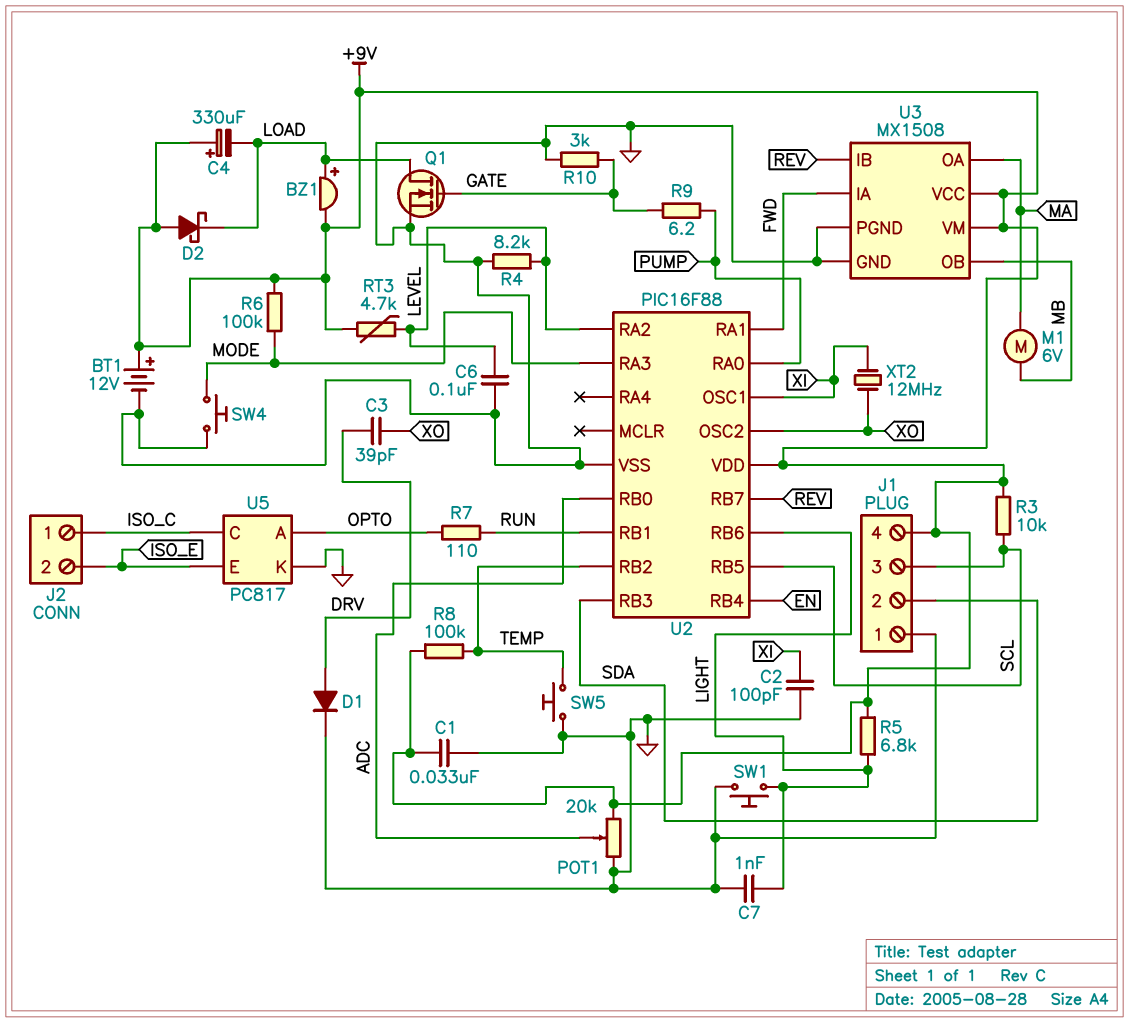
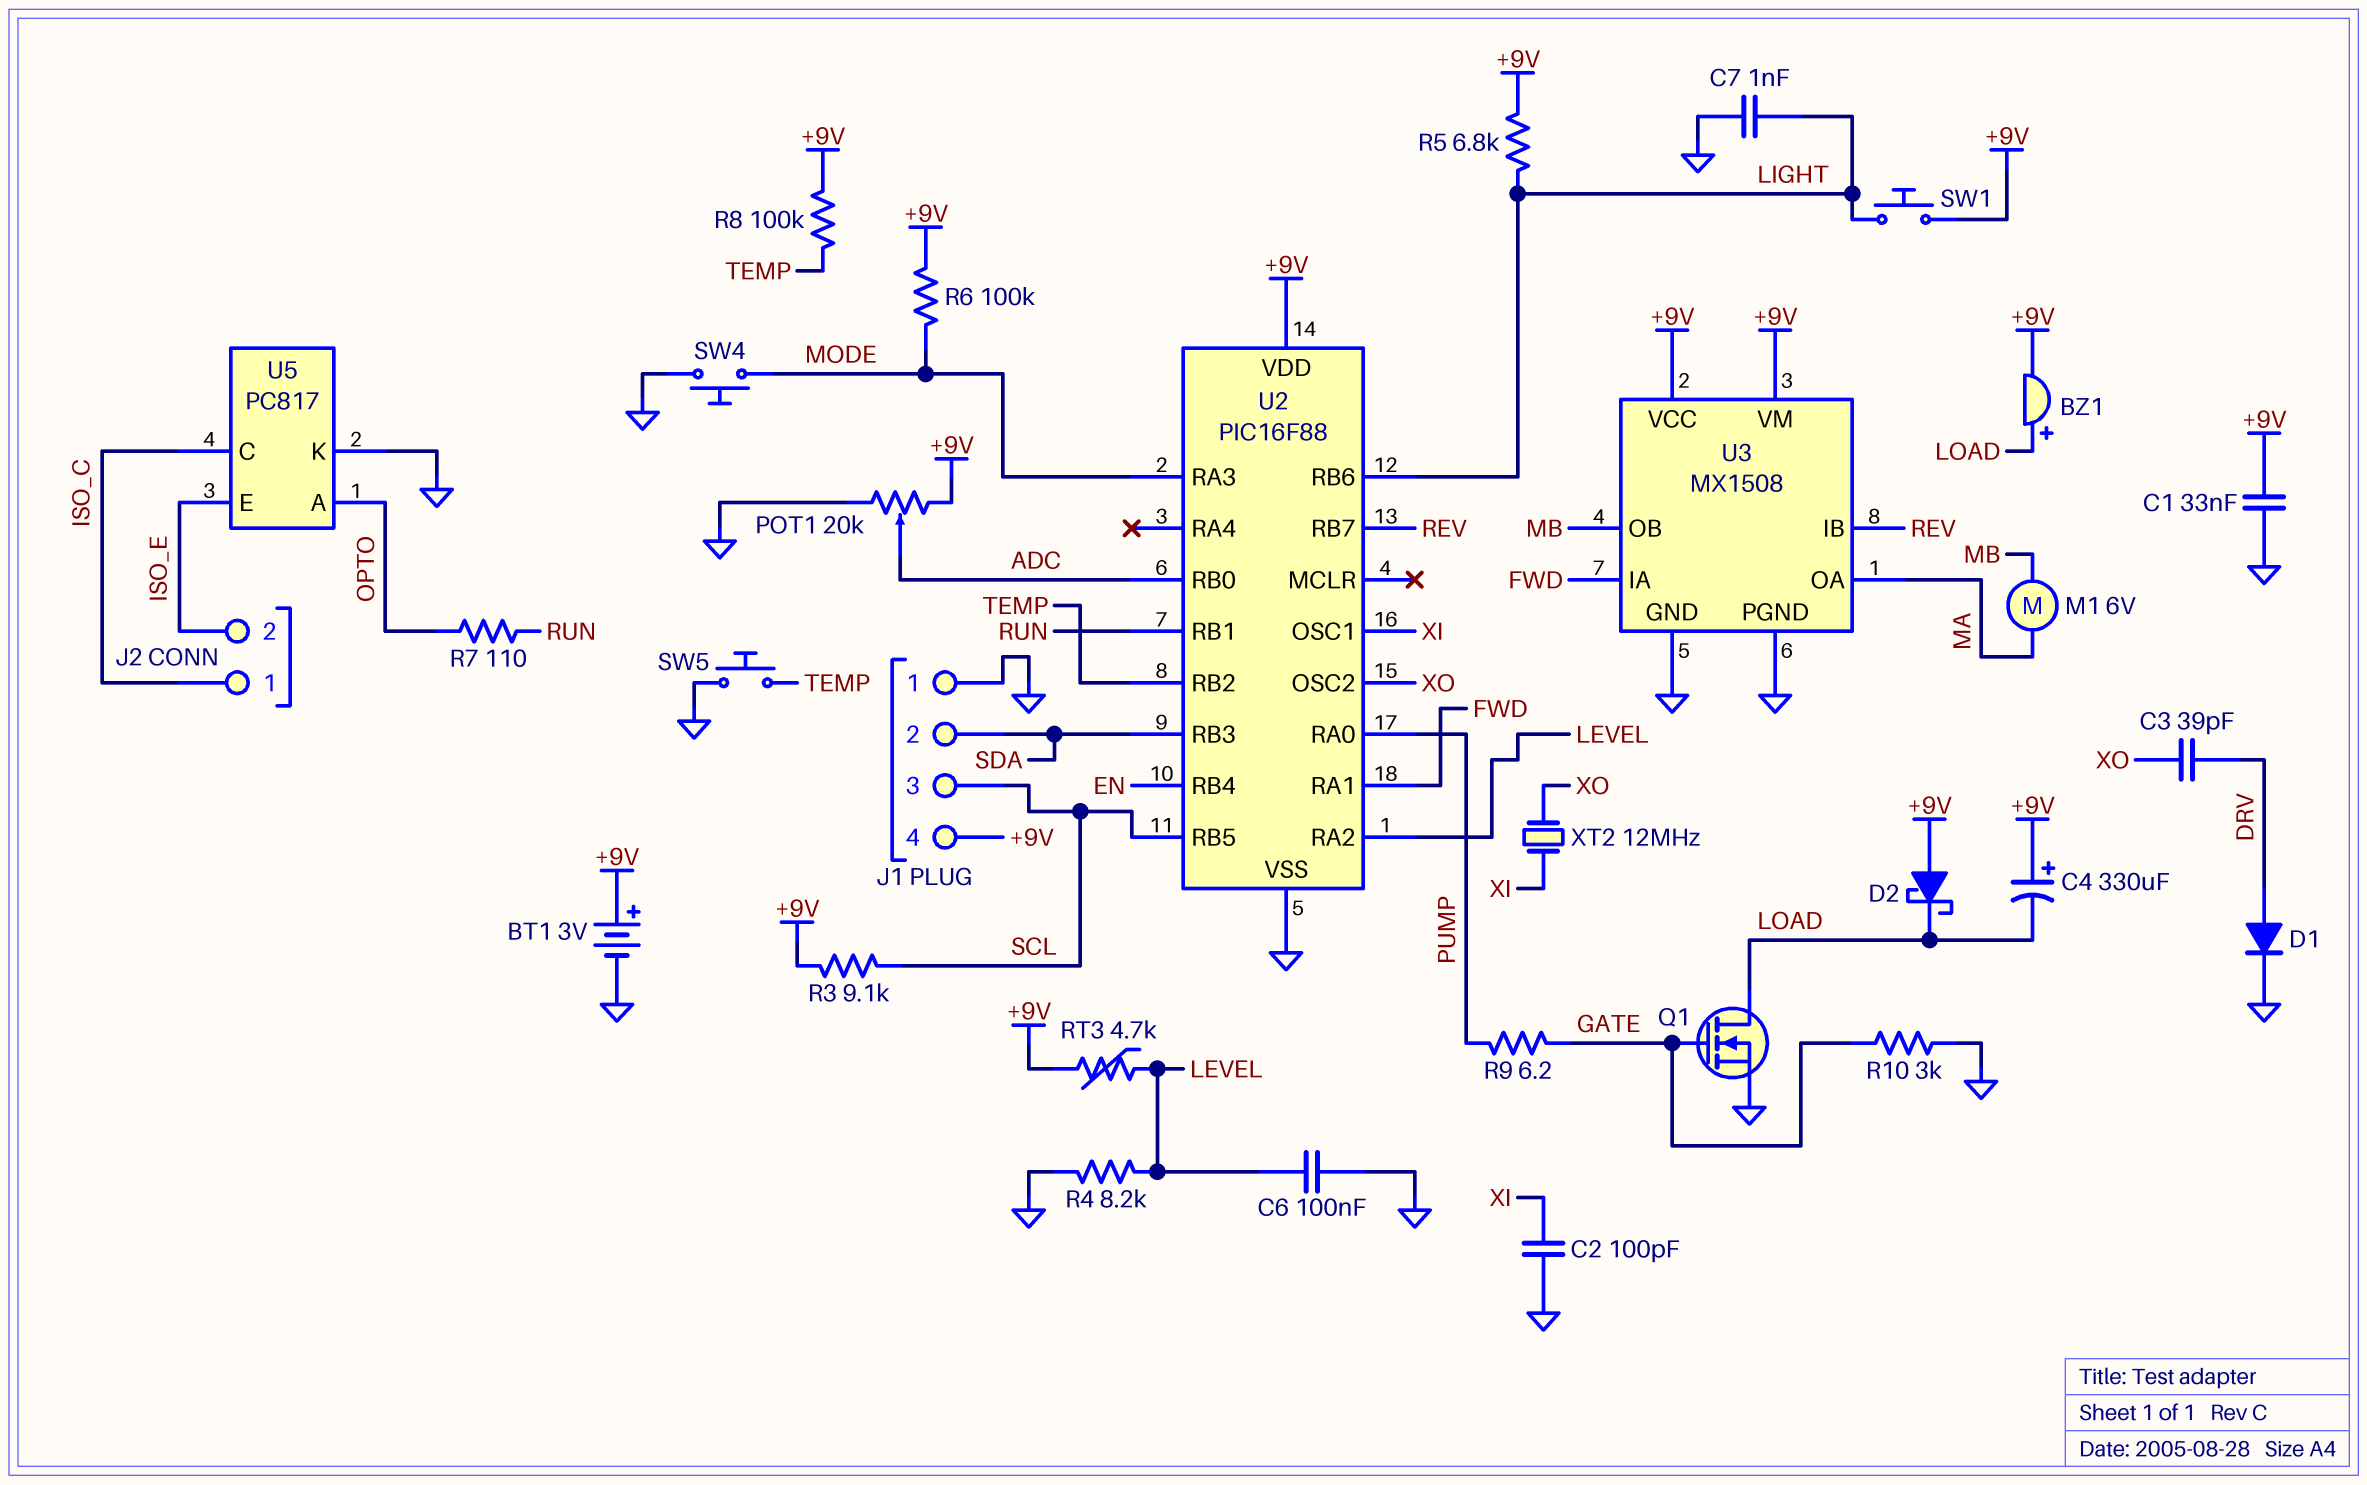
BT1: 12V (plus +9V, minus GND) -> 3V (plus +9V, minus GND)
R3: 10k (+9V, SCL) -> 9.1k (+9V, SCL)
SW1: button (GND, LIGHT) -> button (+9V, LIGHT)

